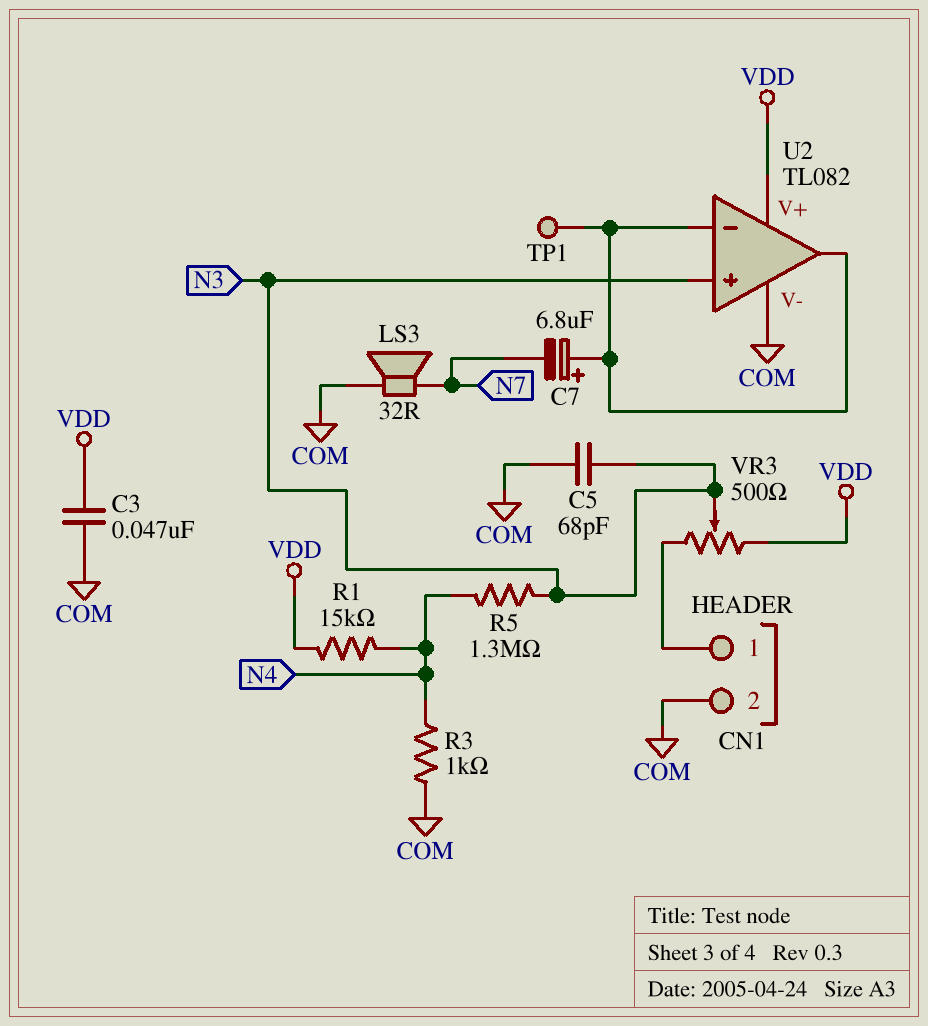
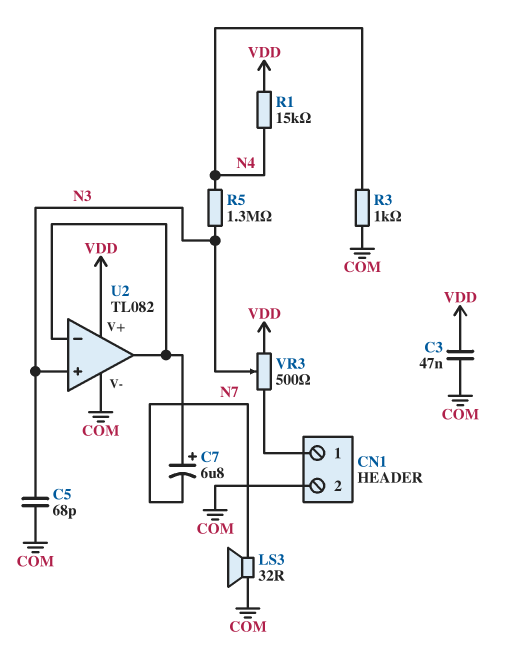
TP1: test point (U2/in-) -> none

